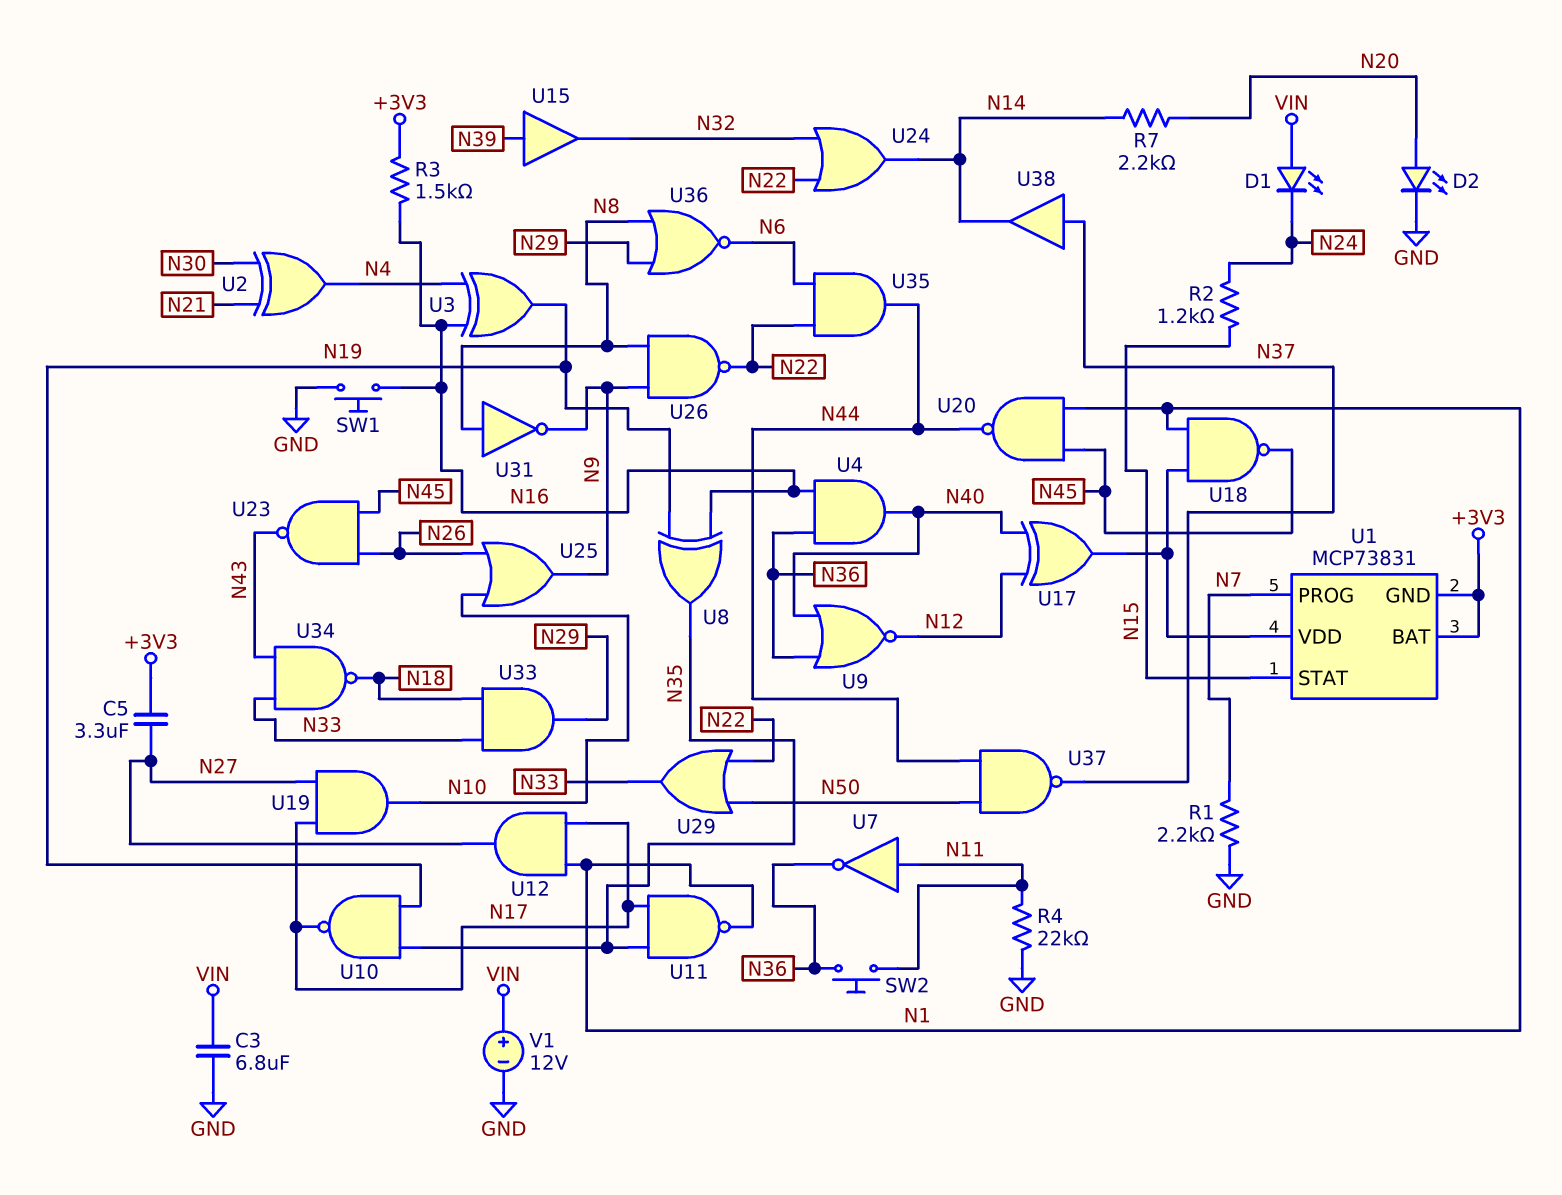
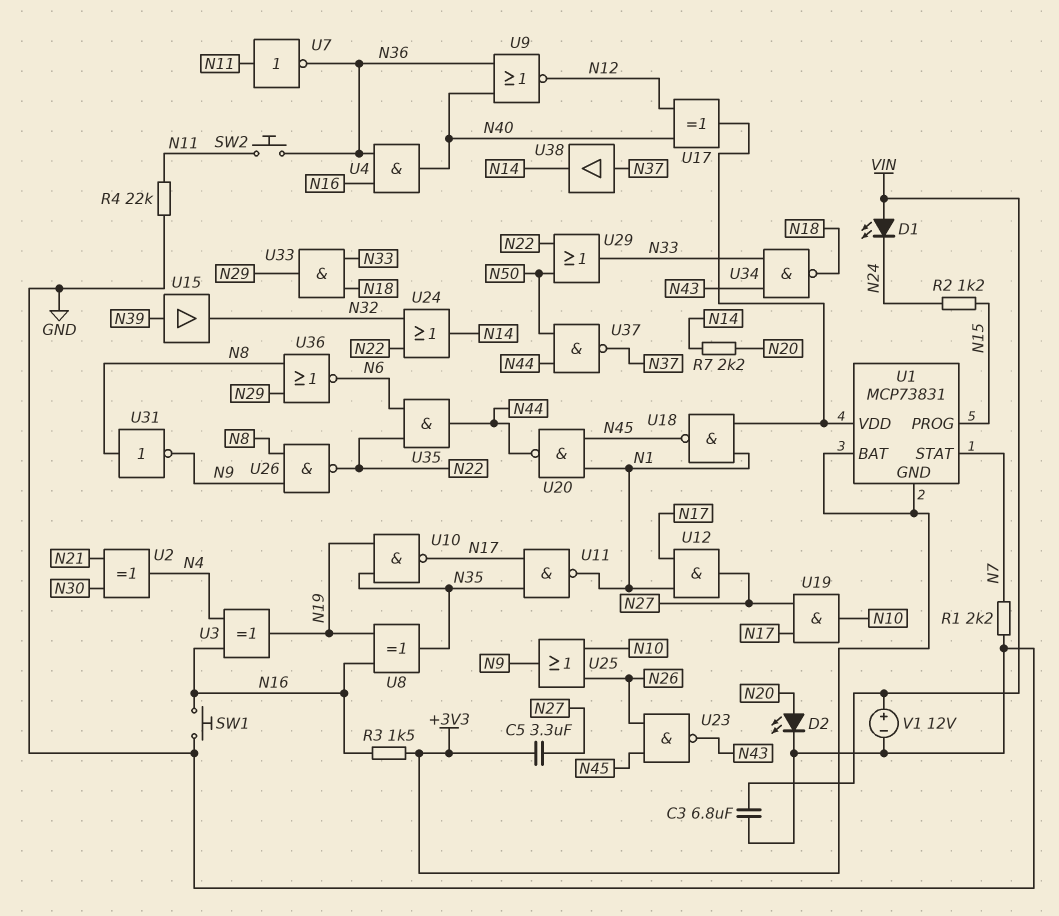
U1 pin PROG: N7 -> N15
U1 pin STAT: N15 -> N7

